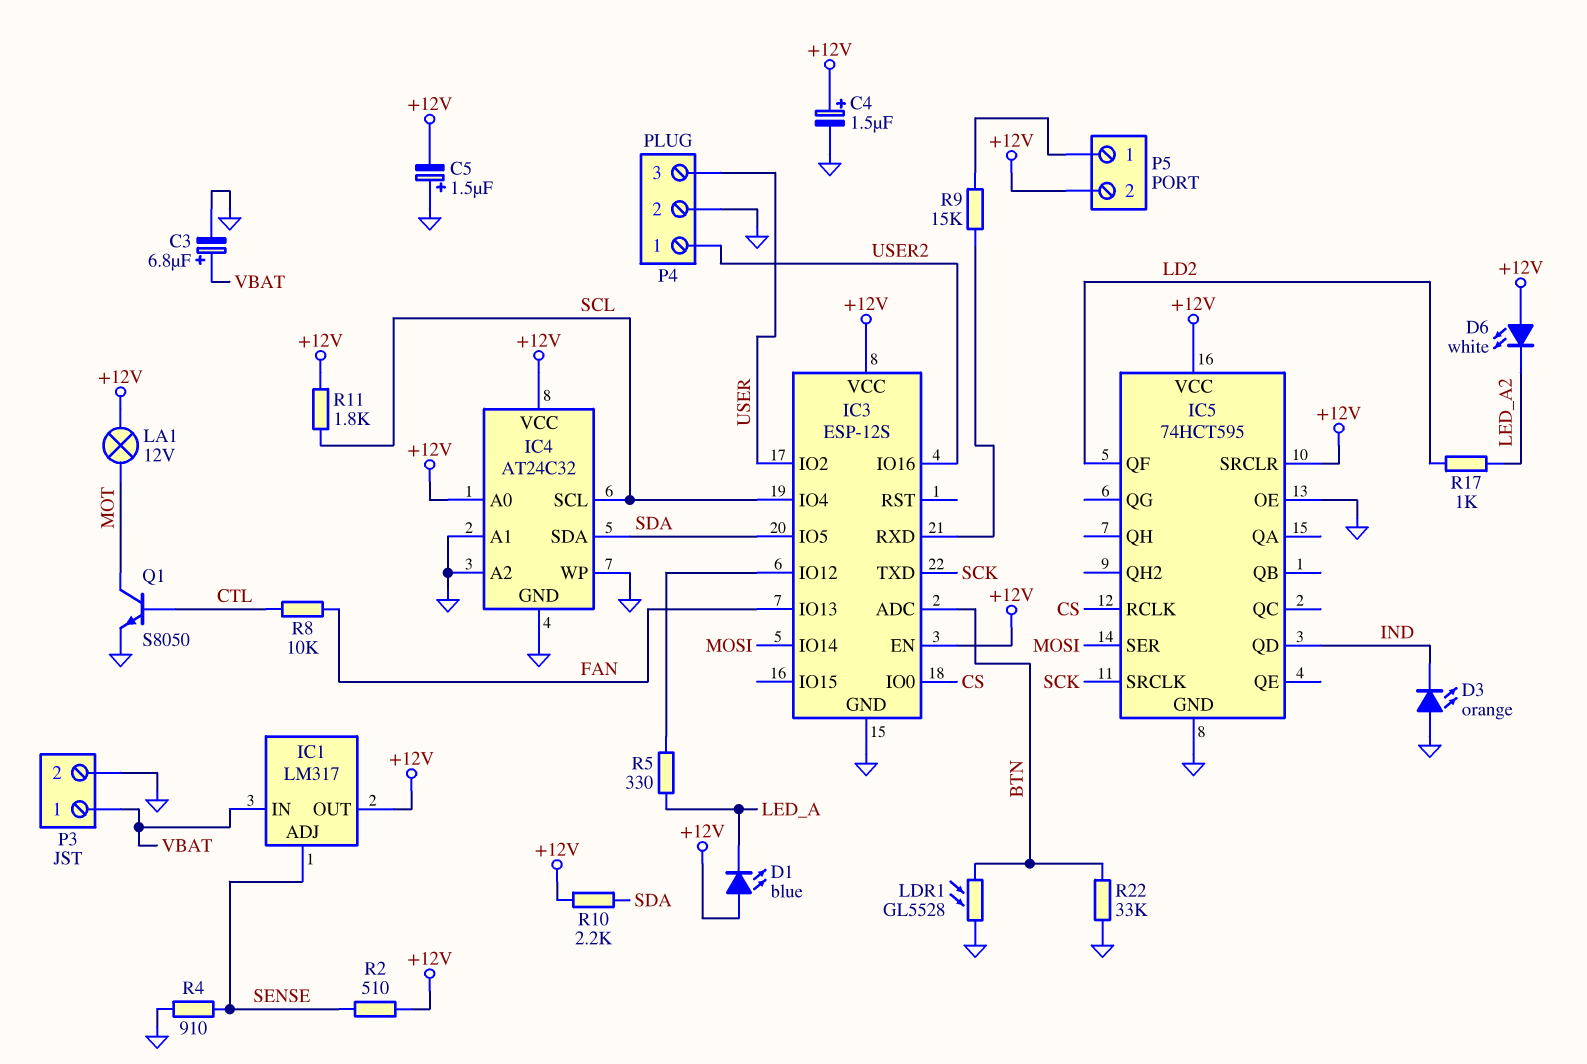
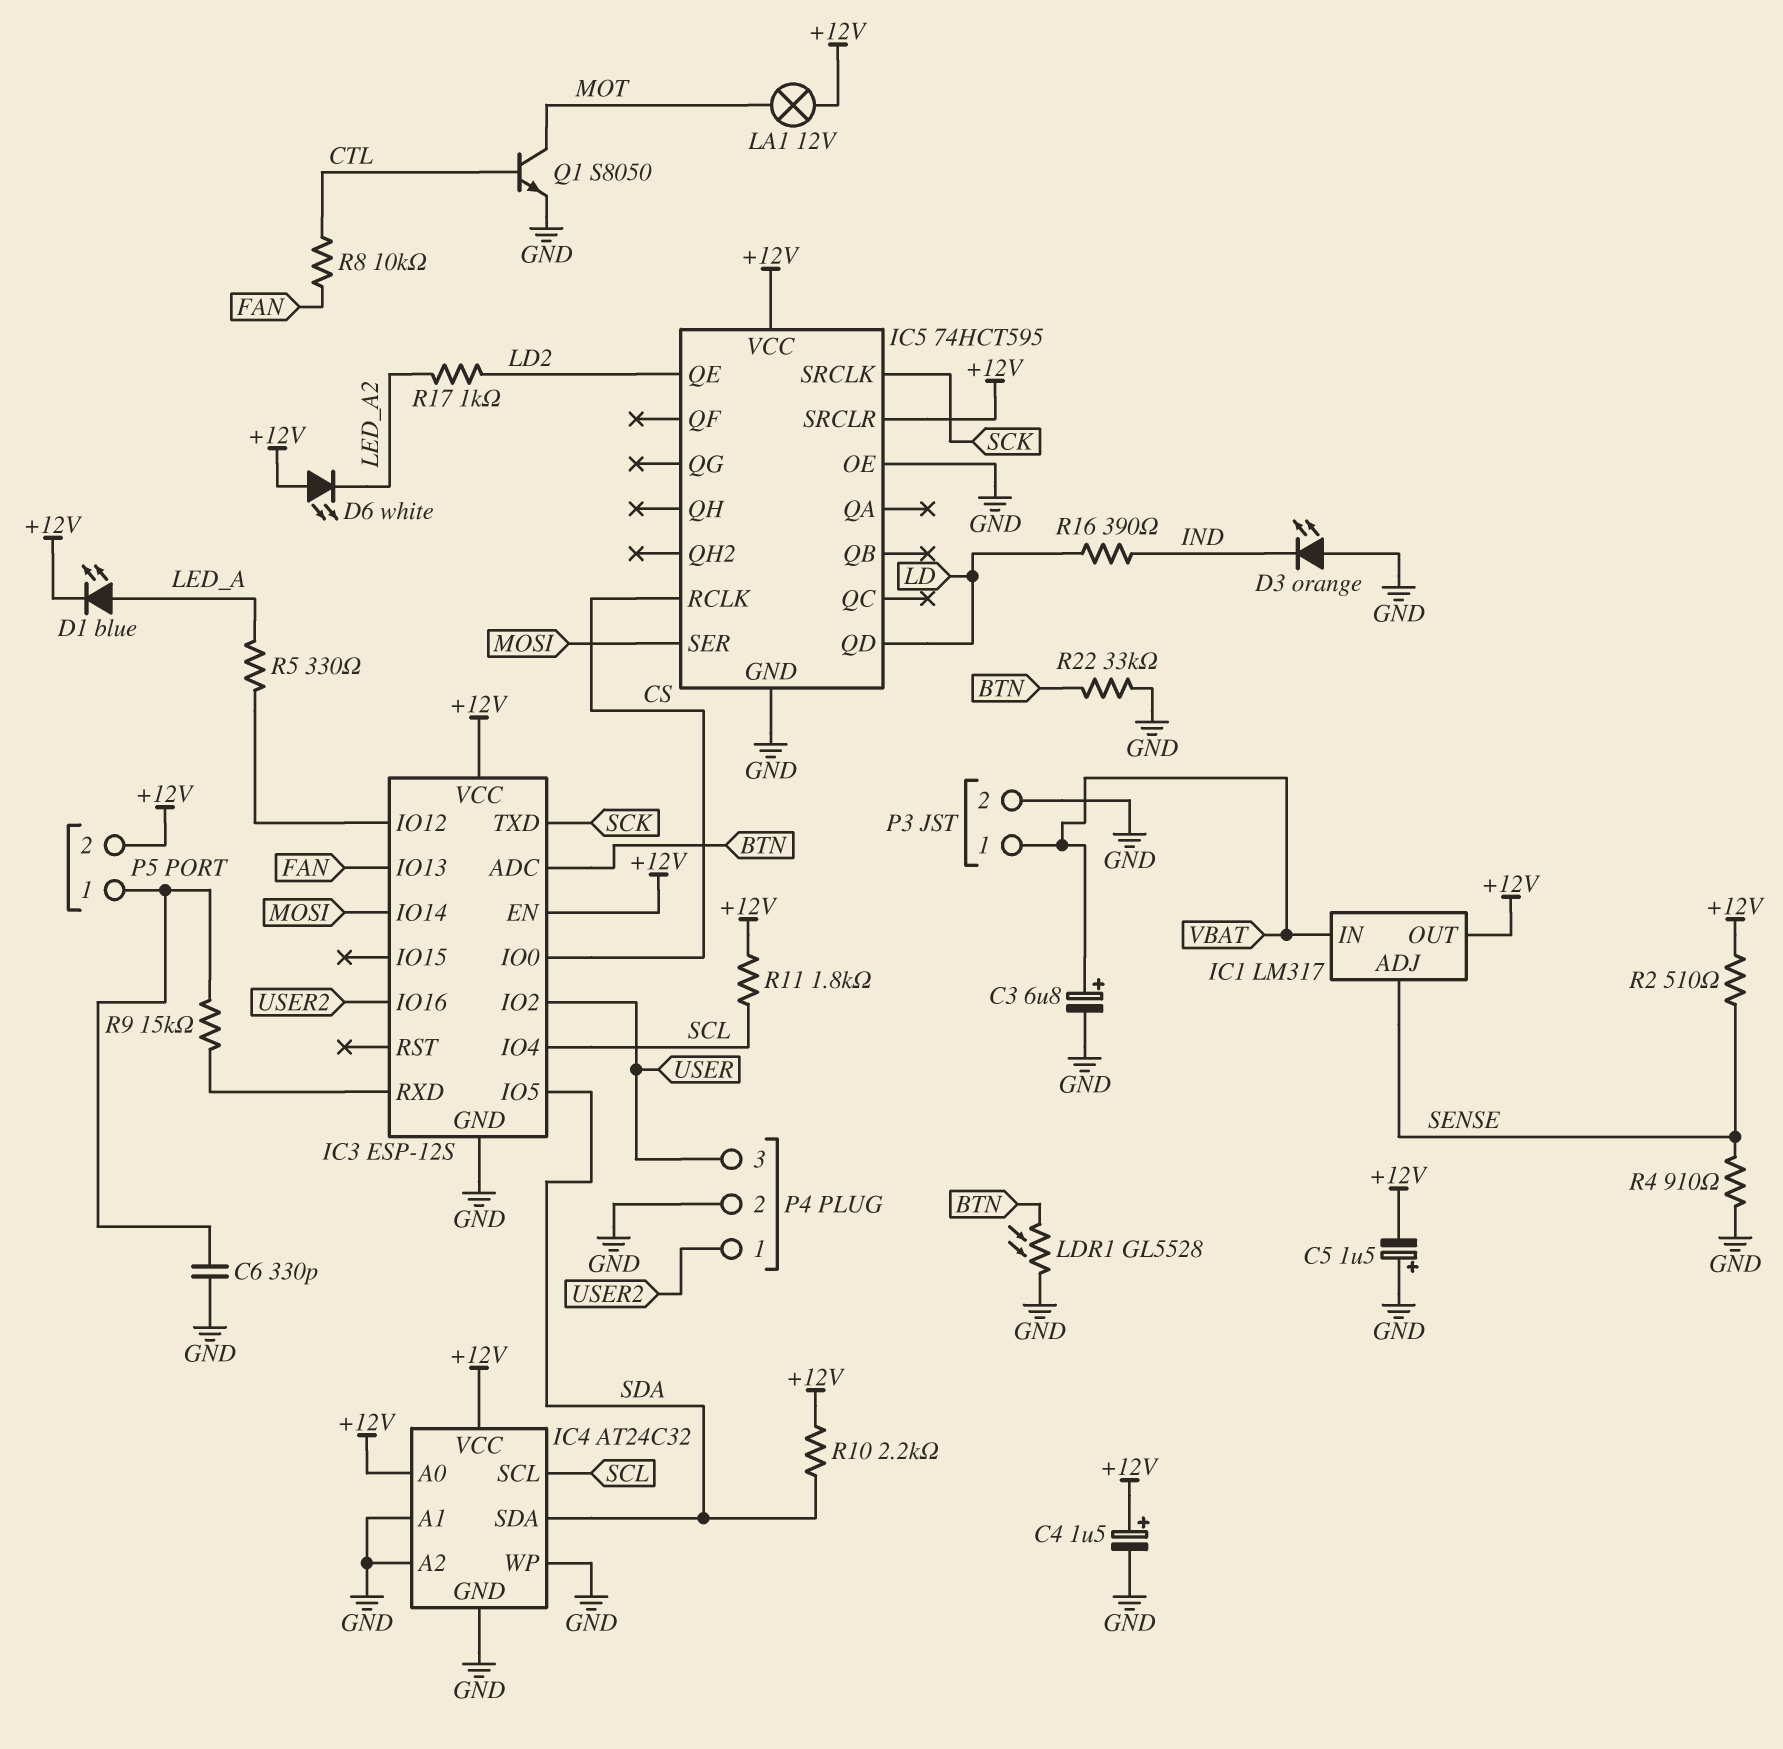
C6: none -> 330pF (GND, P5/1)
D1: LED blue (A +12V, K LED_A) -> LED blue (A LED_A, K +12V)
IC5 pin QD: IND -> LD
IC5 pin QE: none -> LD2
IC5 pin QF: LD2 -> none
R16: none -> 390 (IND, LD)

